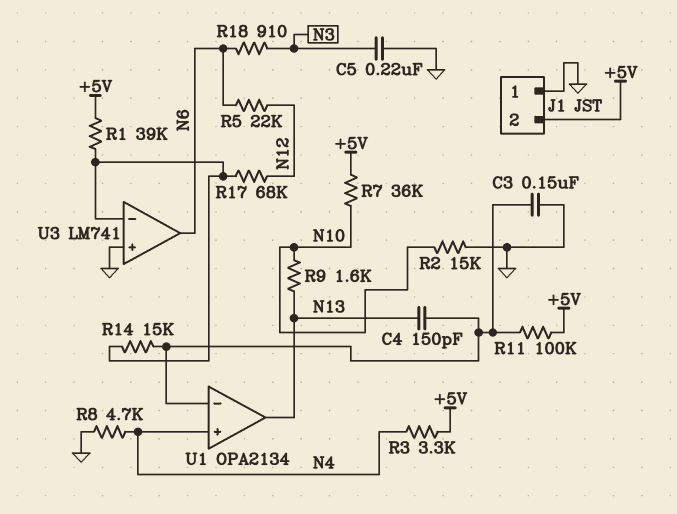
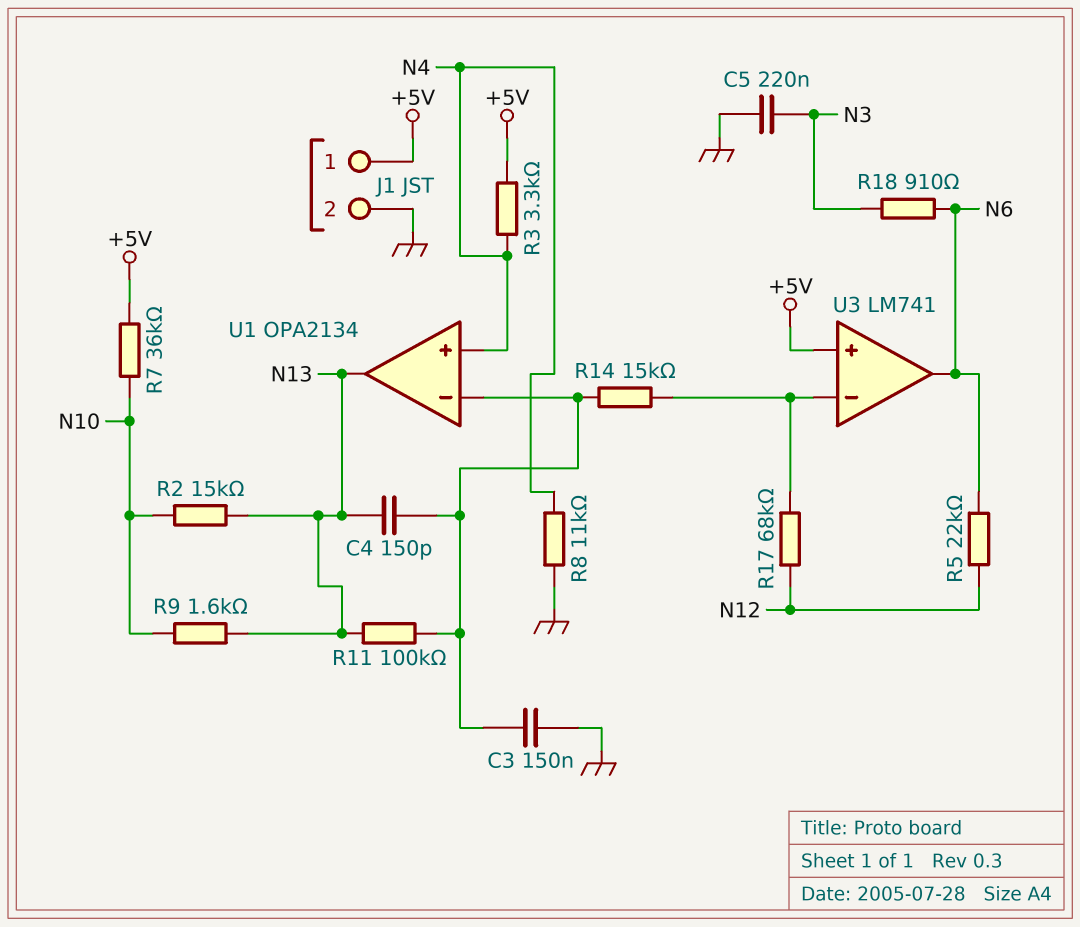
J1 pin 1: GND -> +5V
J1 pin 2: +5V -> GND
R1: 39k (+5V, U3/in-) -> none
R2: 15k (GND, N10) -> 15k (N10, N13)
R8: 4.7k (GND, N4) -> 11k (GND, N4)
R11: 100k (+5V, U1/in-) -> 100k (N13, U1/in-)
U3 pin in+: GND -> +5V

